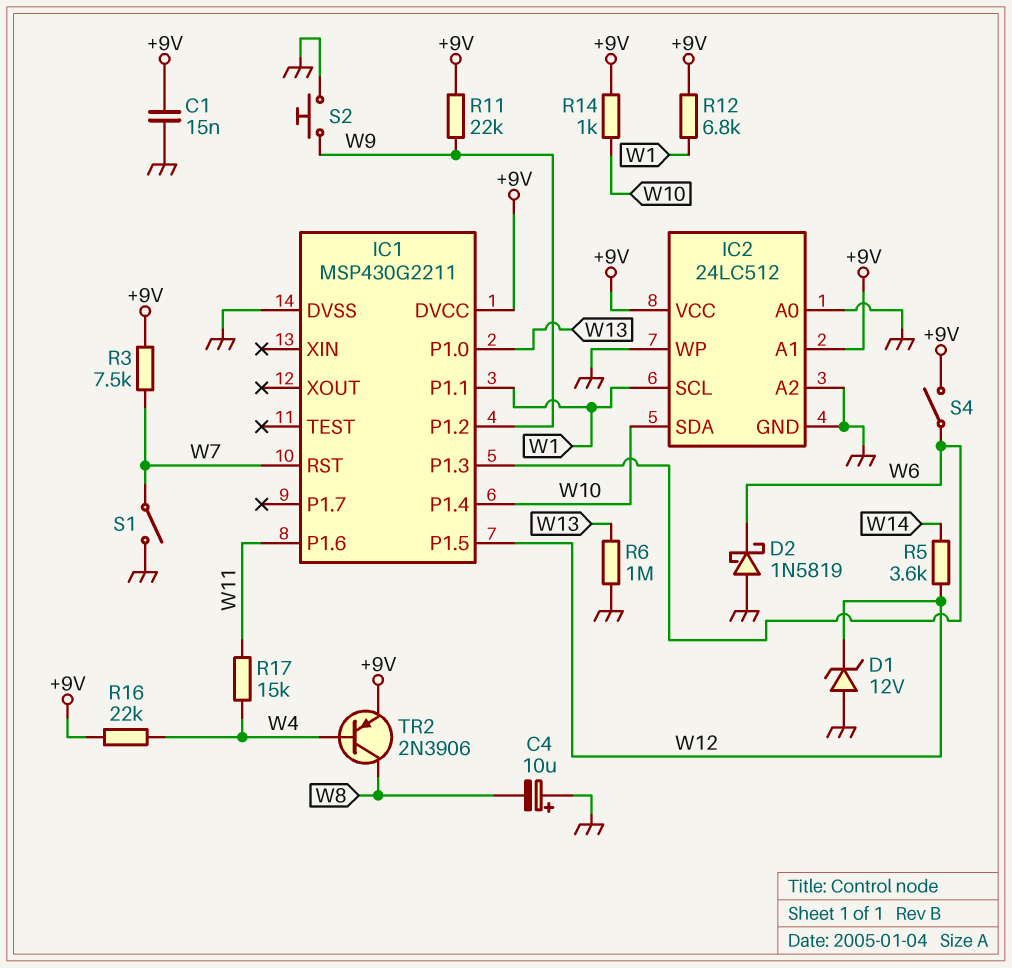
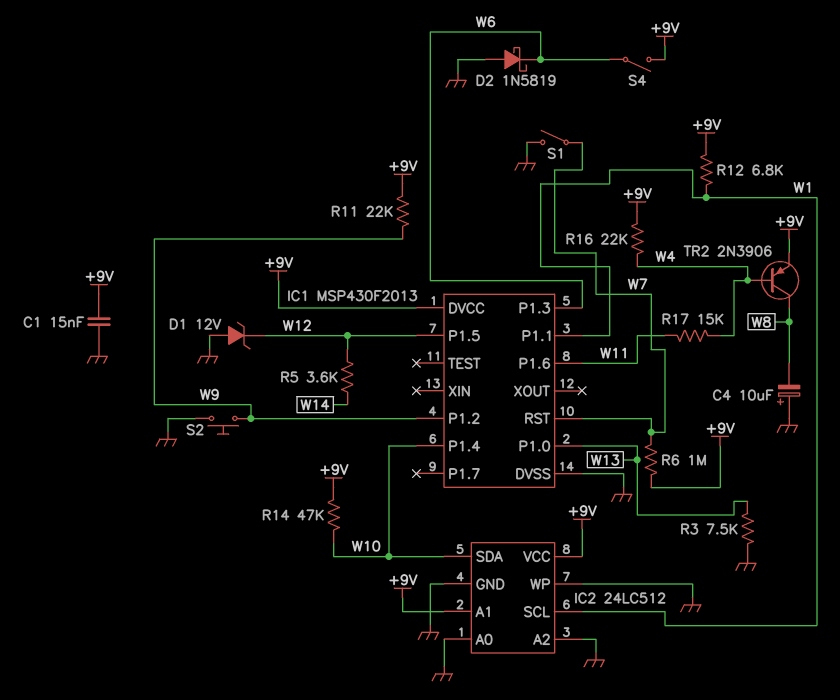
IC1: MSP430G2211 -> MSP430F2013
R3: 7.5k (+9V, W7) -> 7.5k (GND, W13)
R6: 1M (GND, W13) -> 1M (+9V, W7)
R14: 1k (+9V, W10) -> 47k (+9V, W10)

